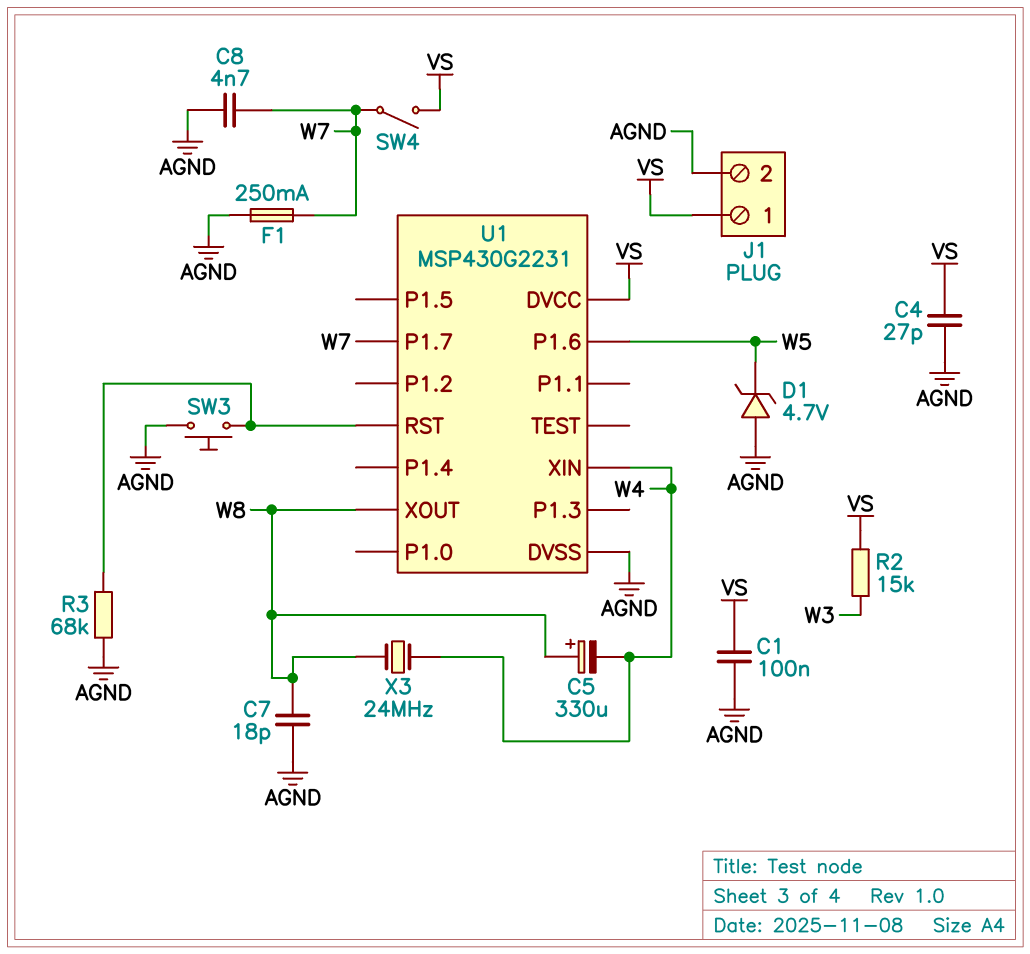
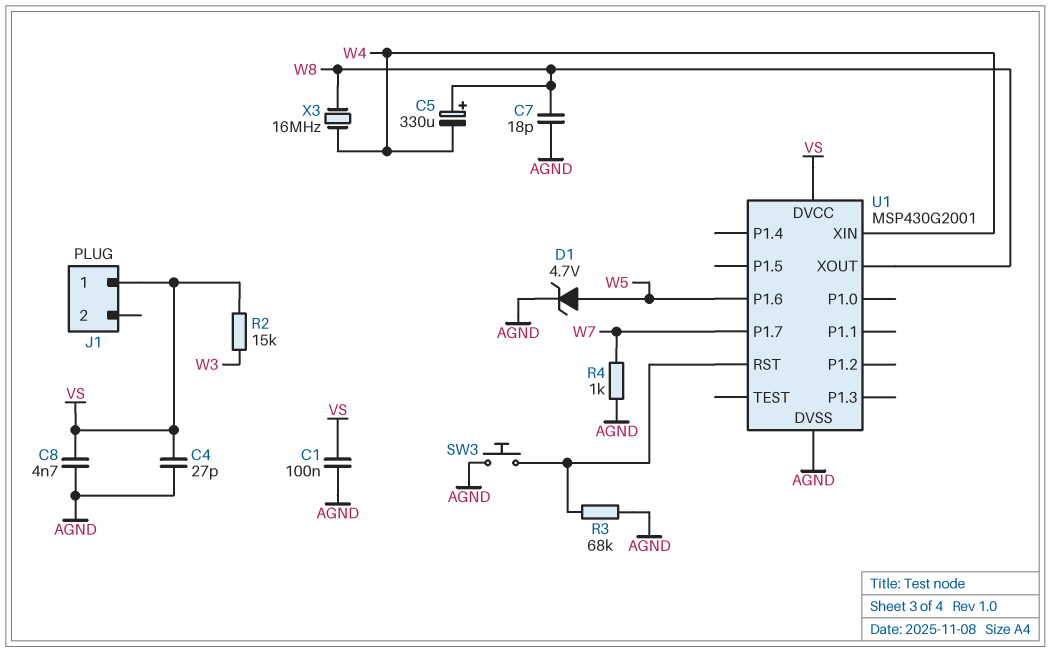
C8: 4.7nF (AGND, W7) -> 4.7nF (AGND, VS)
D1: zener 4.7V (A AGND, K W5) -> zener 4.7V (A W5, K AGND)
F1: 250mA (AGND, W7) -> none
J1 pin 2: AGND -> none
R4: none -> 1k (AGND, W7)
SW4: switch (VS, W7) -> none
U1: MSP430G2231 -> MSP430G2001
X3: 24MHz (W4, W8) -> 16MHz (W4, W8)

